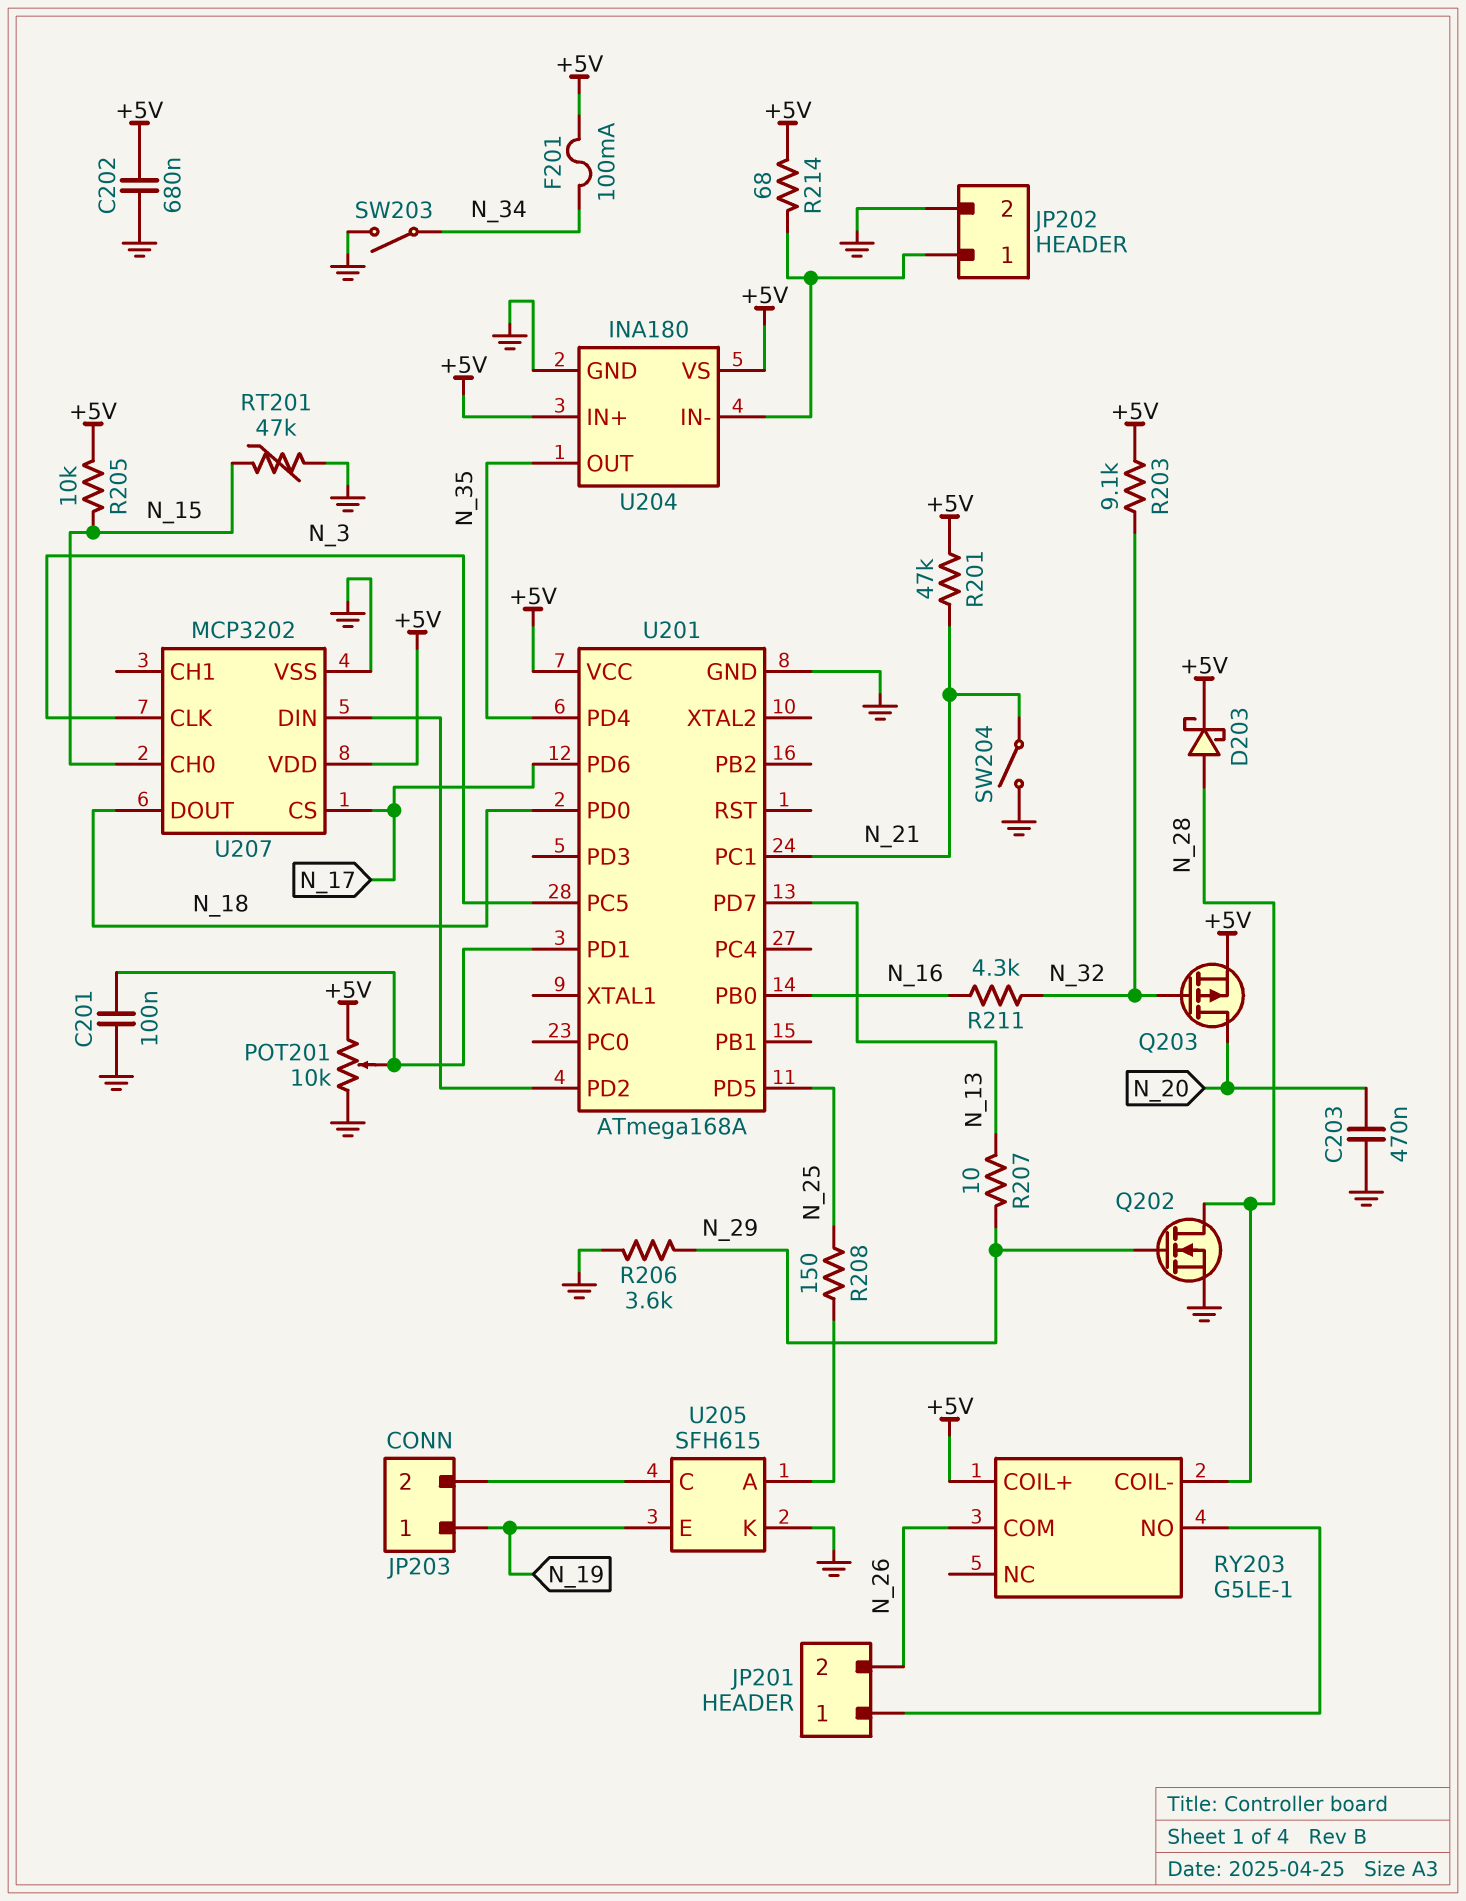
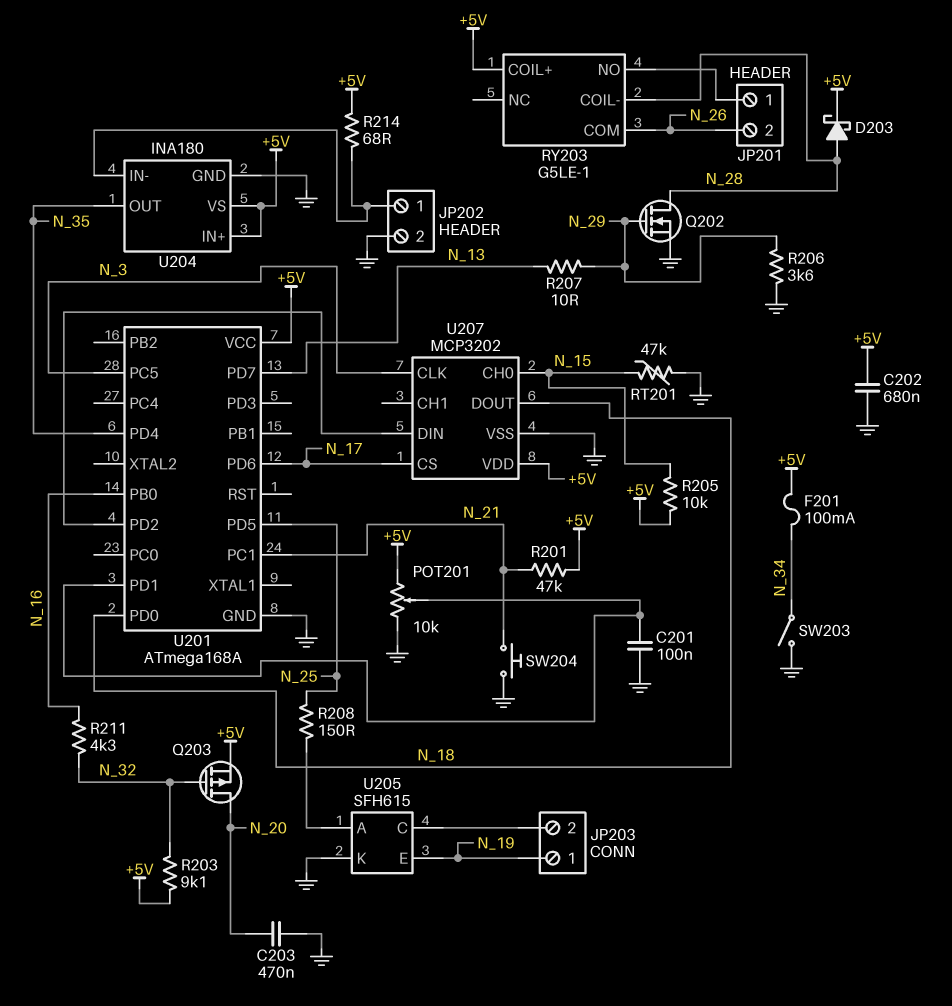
SW204: switch (GND, N_21) -> button (GND, N_21)

